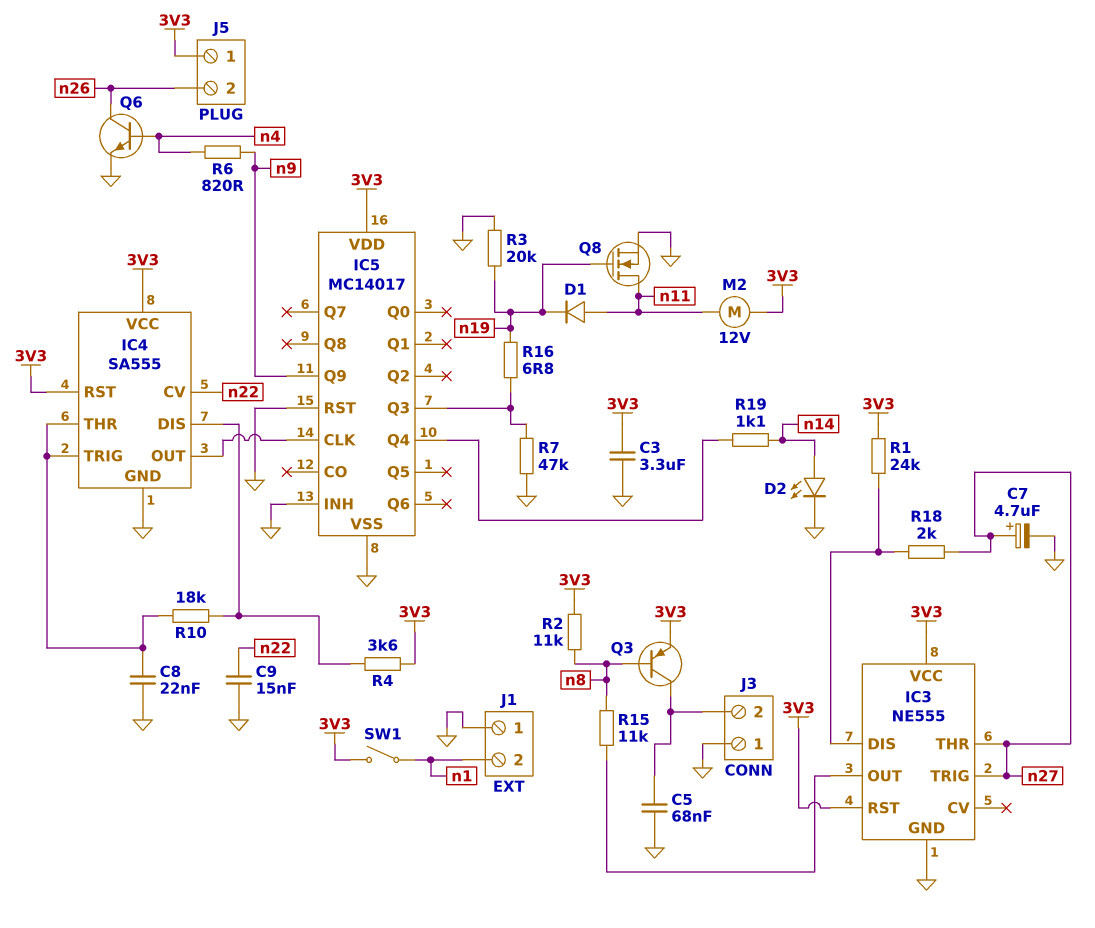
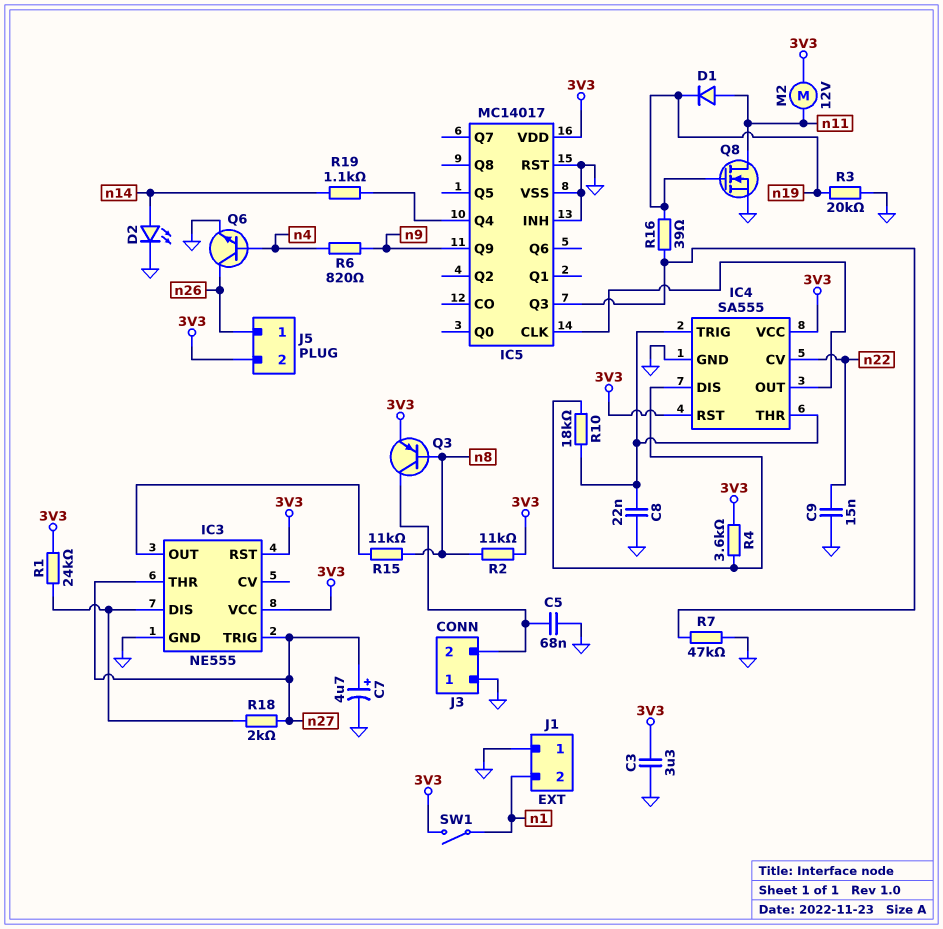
J5 pin 1: 3V3 -> n26
J5 pin 2: n26 -> 3V3
R16: 6.8 (IC5/Q3, n19) -> 39 (IC5/Q3, n19)

